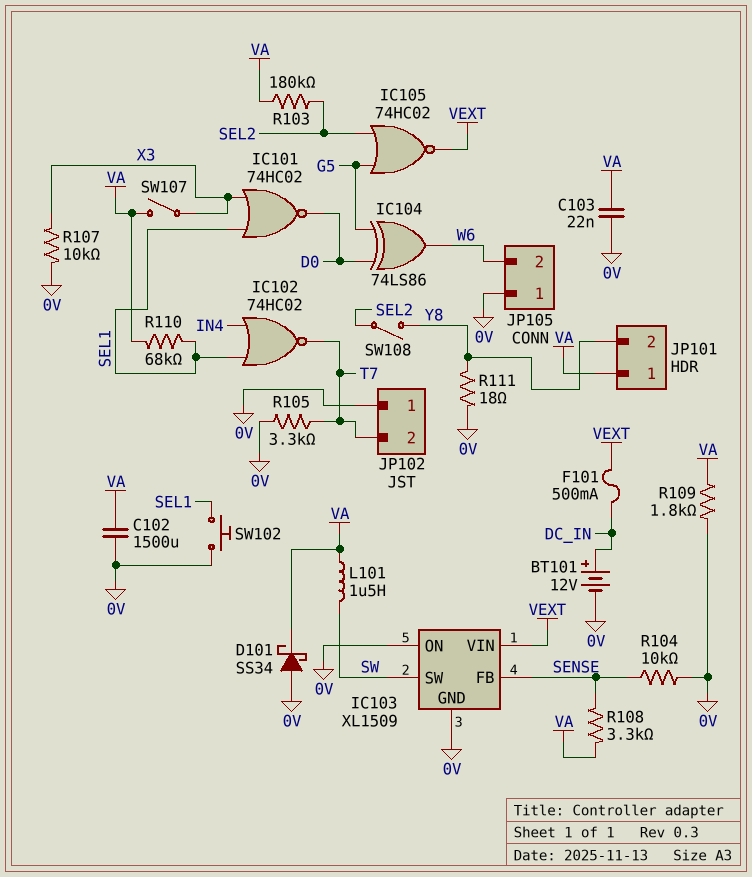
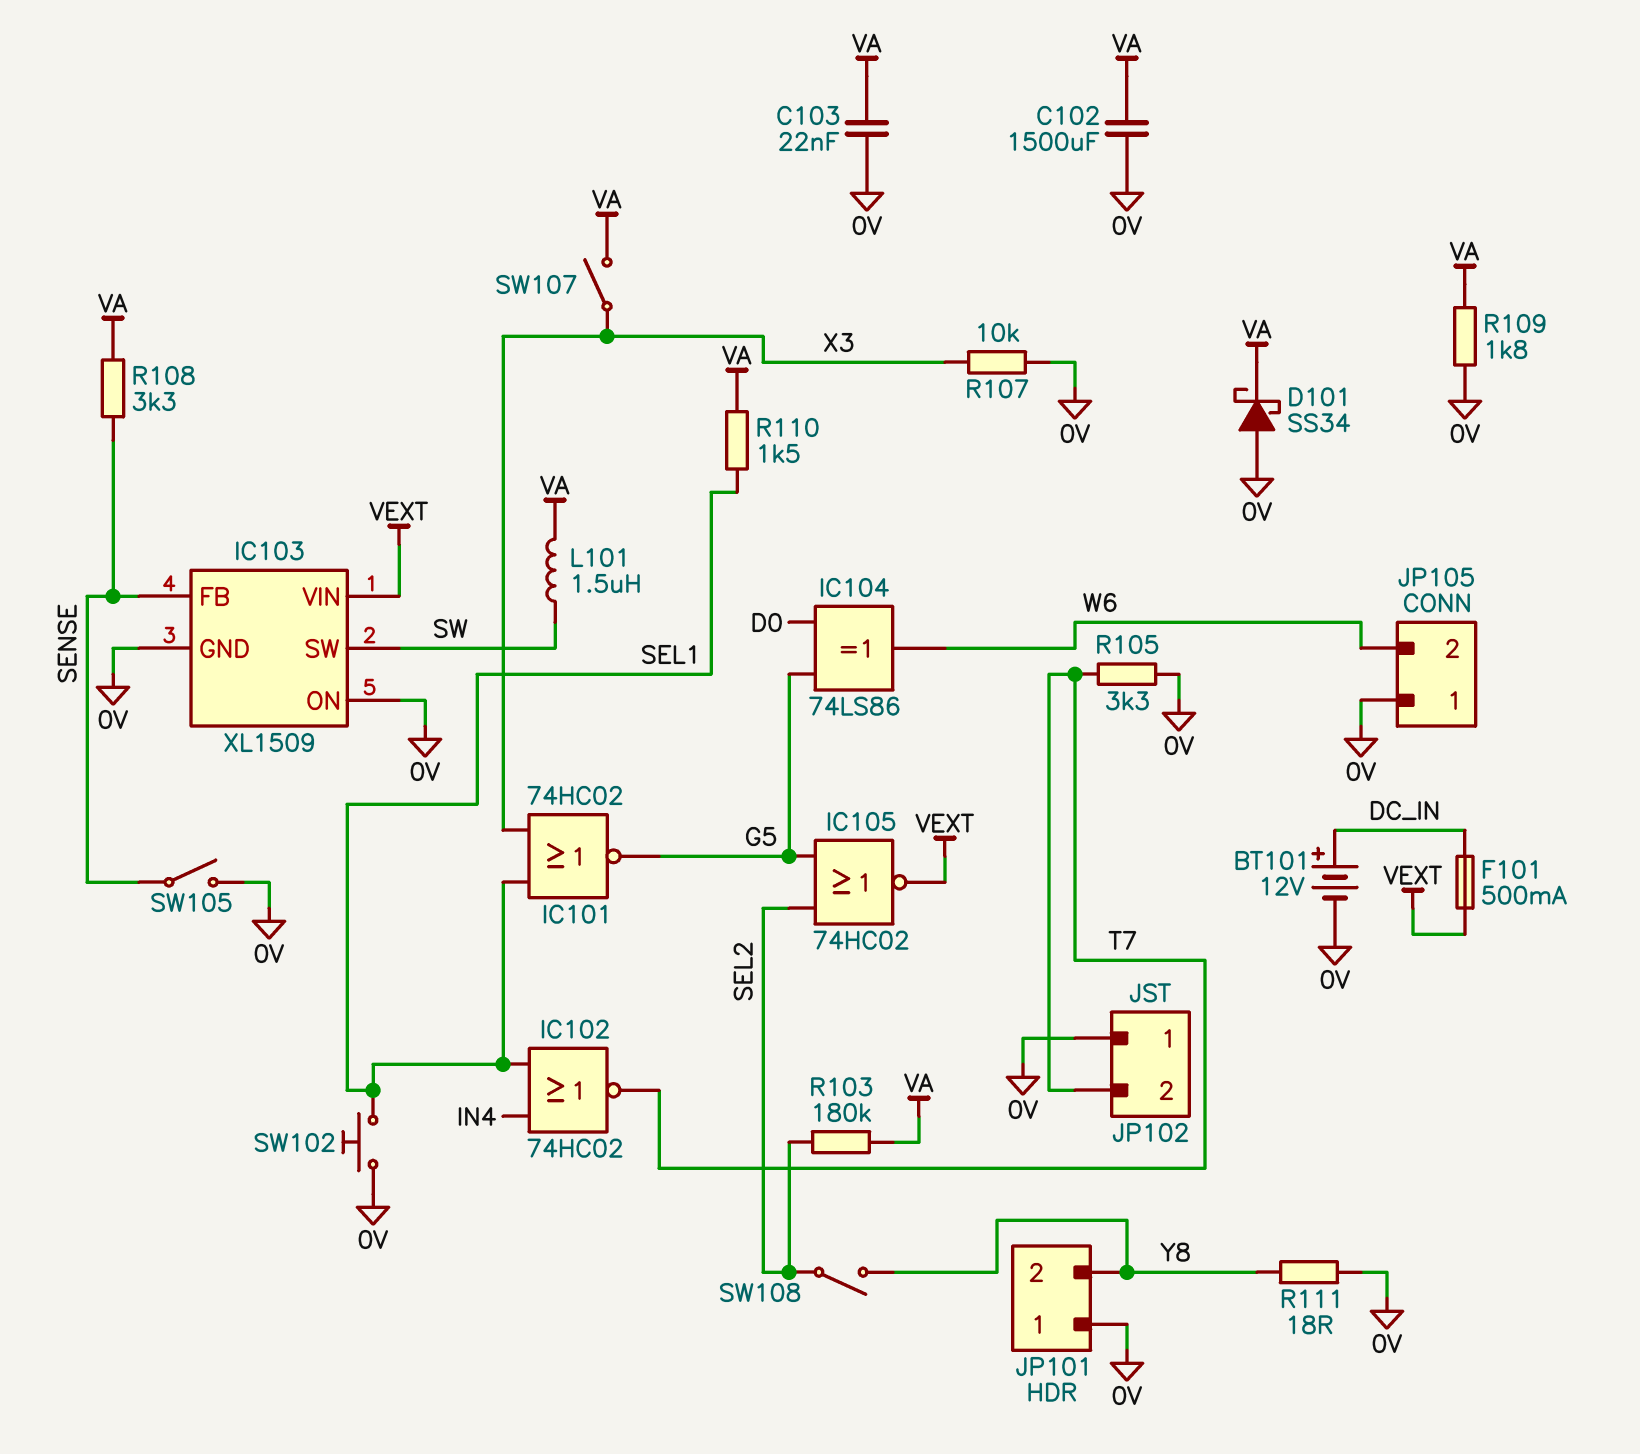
IC101: NOR 74HC02 (in SEL1, in X3, out D0) -> NOR 74HC02 (in SEL1, in X3, out G5)
JP101 pin 1: VA -> 0V
R104: 10k (0V, SENSE) -> none
R110: 68k (SEL1, VA) -> 1.5k (SEL1, VA)
SW105: none -> switch (0V, SENSE)

